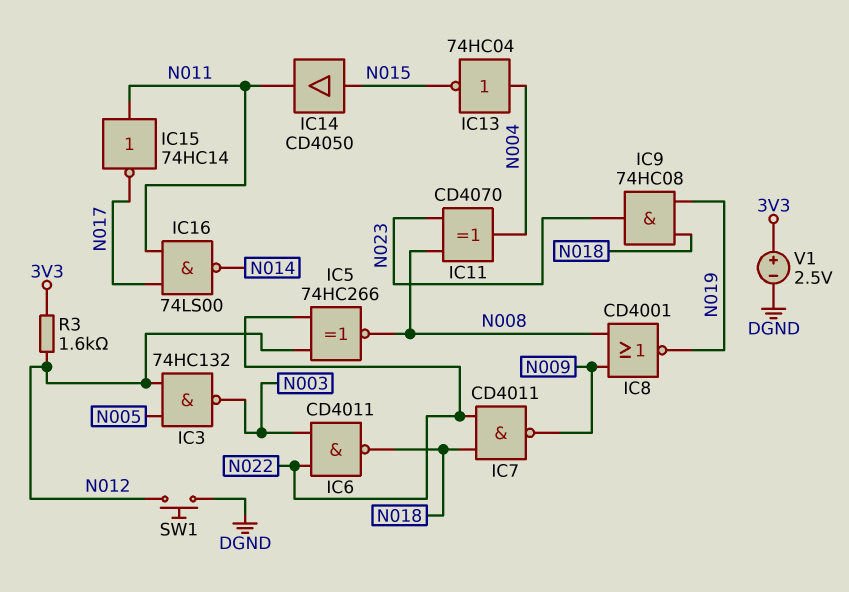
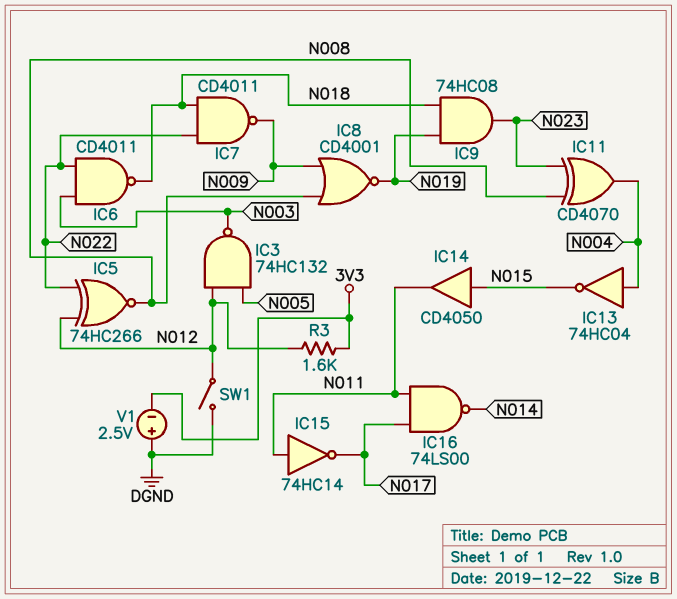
SW1: button (DGND, N012) -> switch (DGND, N012)
V1: 2.5V (plus 3V3, minus DGND) -> 2.5V (plus DGND, minus 3V3)

